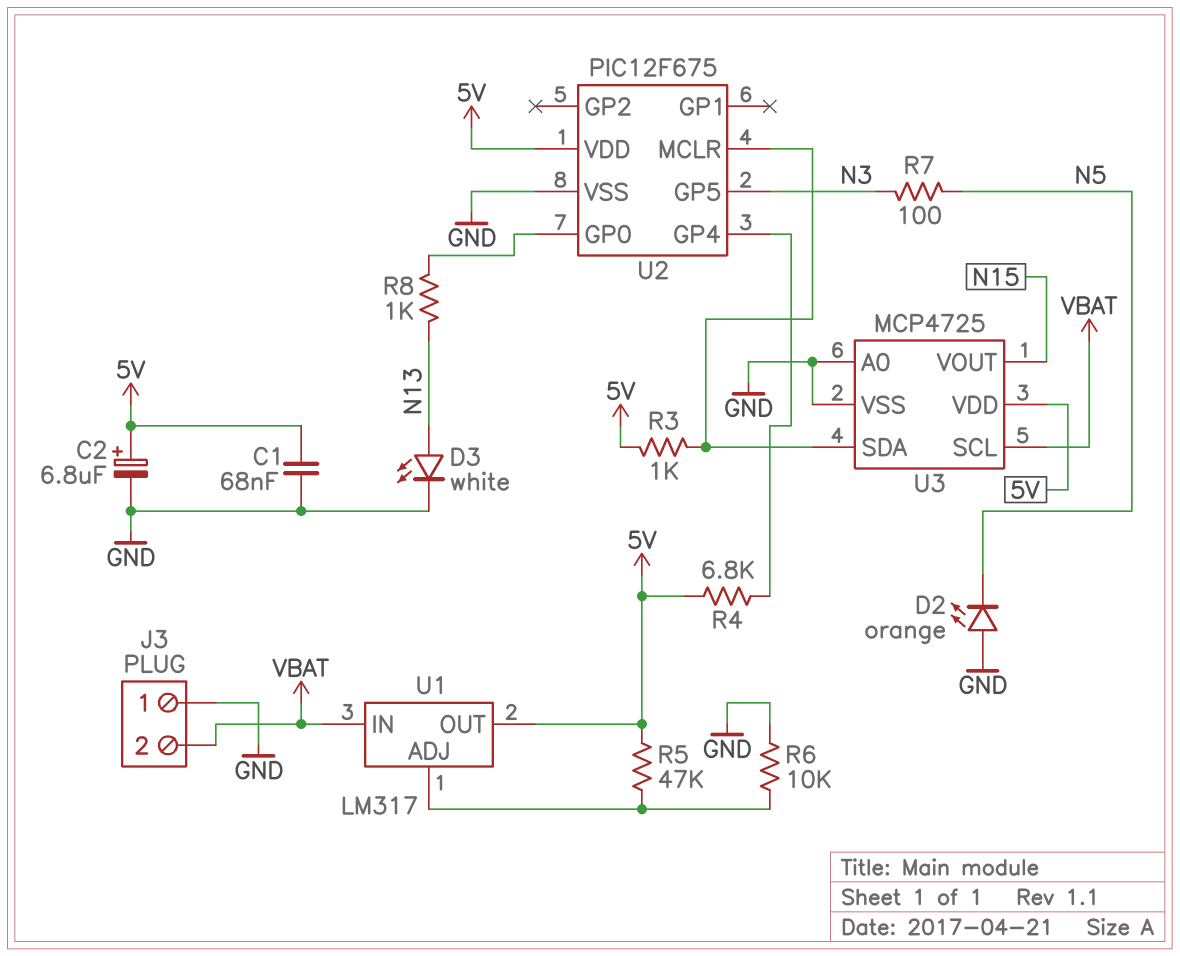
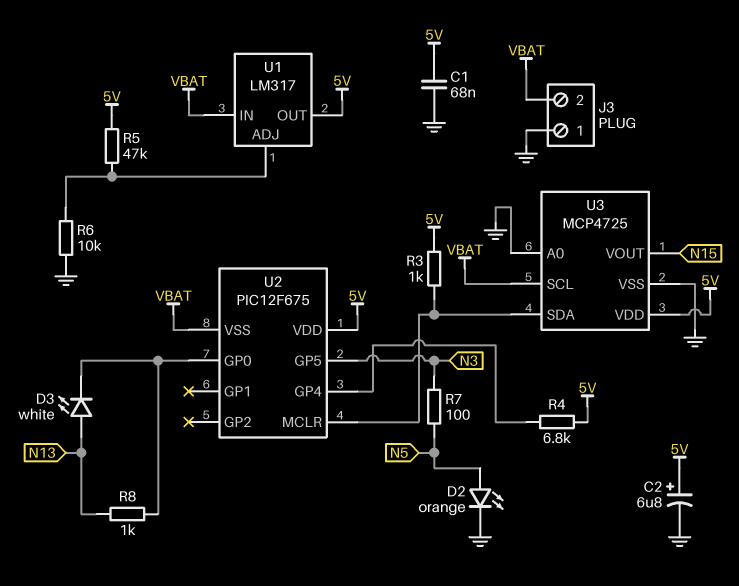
D2: LED orange (A GND, K N5) -> LED orange (A N5, K GND)
D3: LED white (A N13, K GND) -> LED white (A N13, K U2/GP0)
U2 pin VSS: GND -> VBAT

